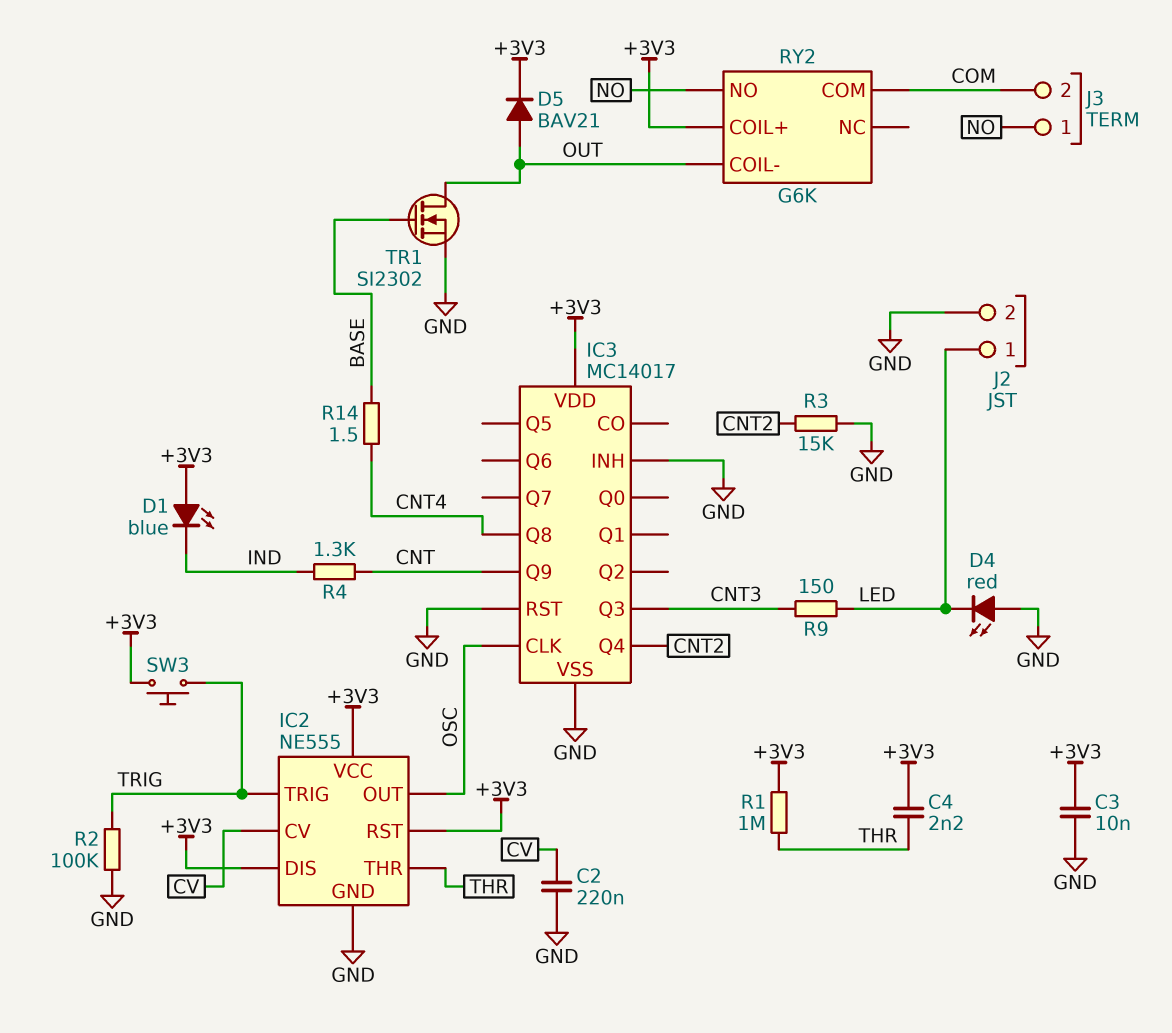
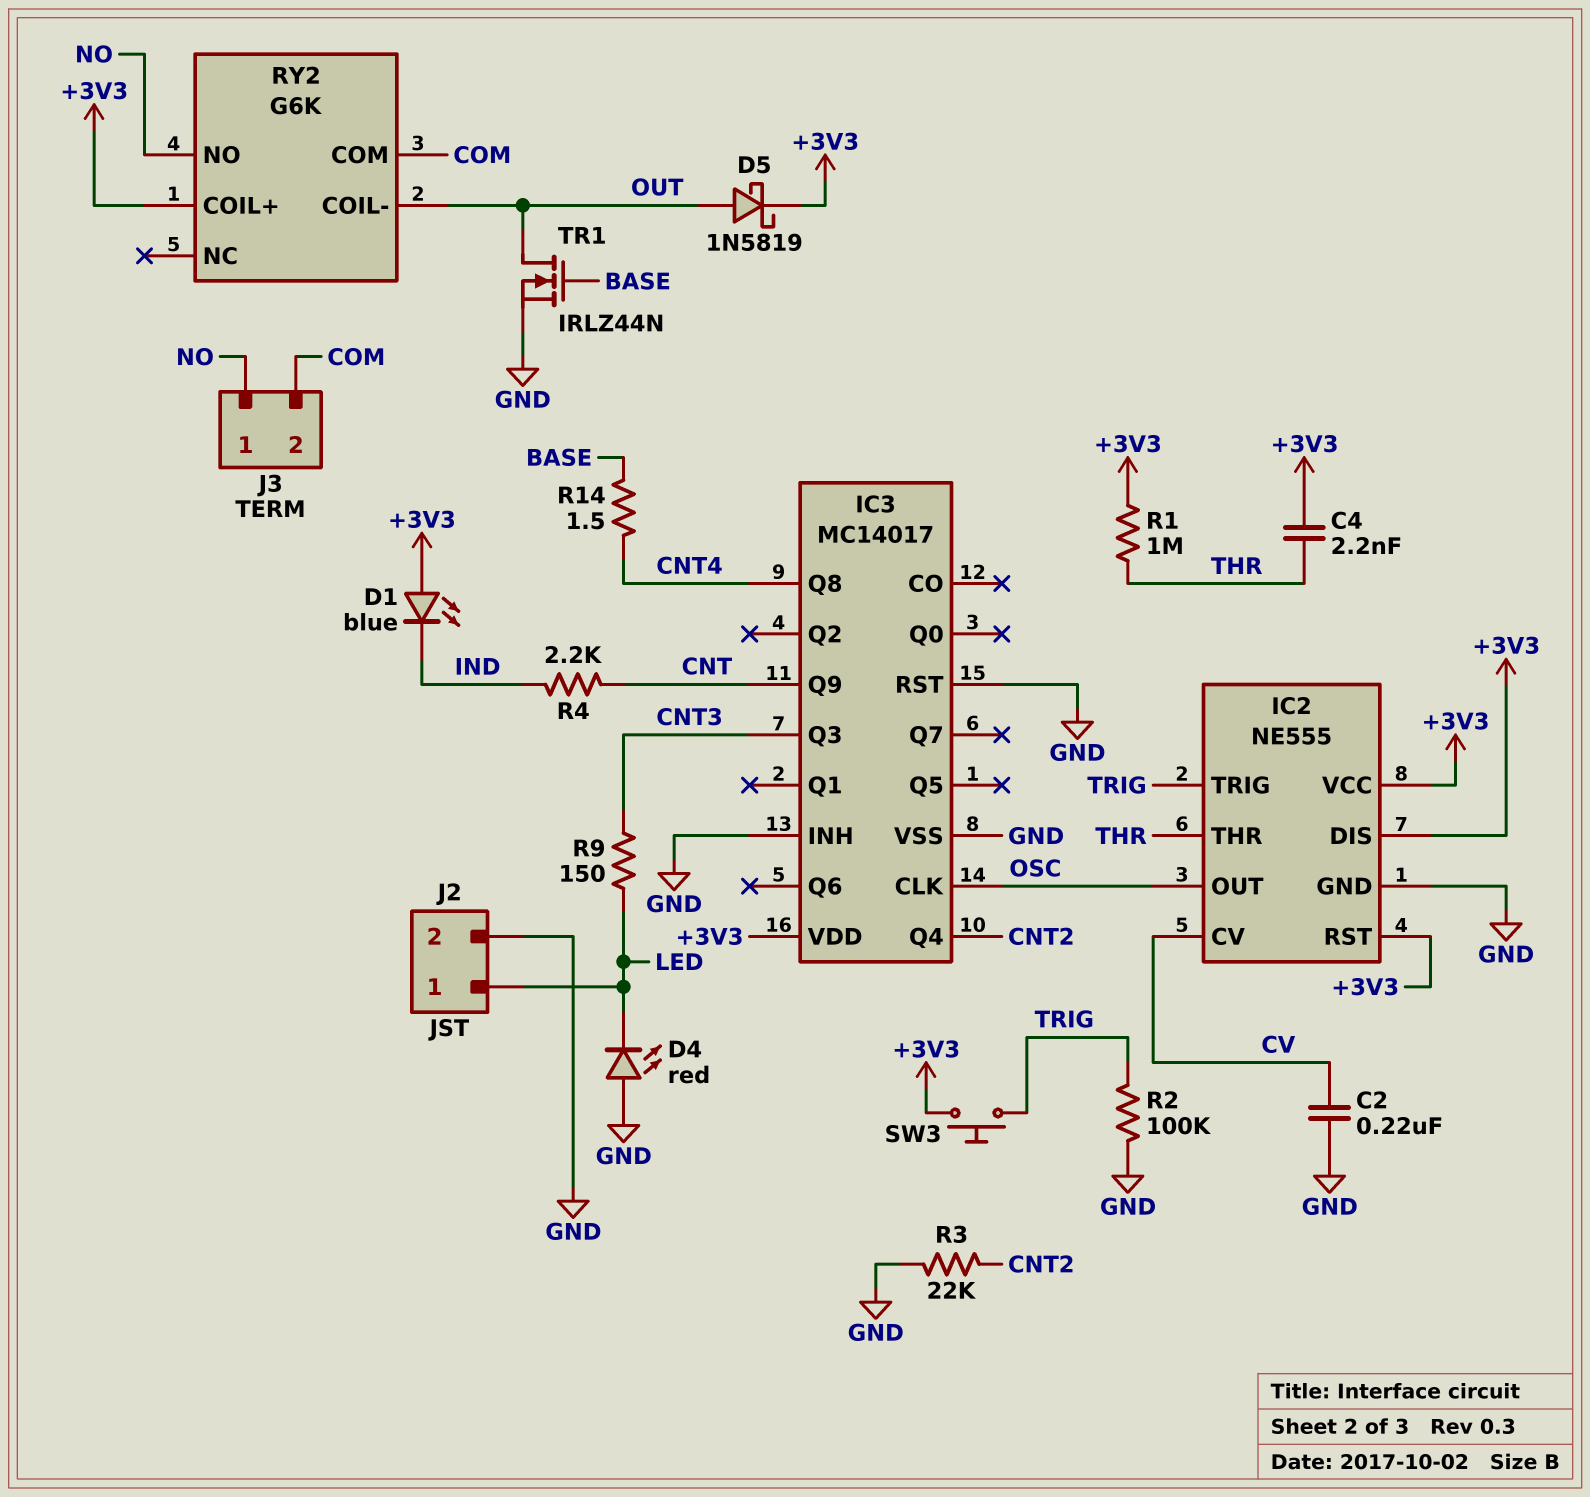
C3: 10nF (+3V3, GND) -> none
D5: diode BAV21 (A OUT, K +3V3) -> schottky 1N5819 (A OUT, K +3V3)
R3: 15k (CNT2, GND) -> 22k (CNT2, GND)
R4: 1.3k (CNT, IND) -> 2.2k (CNT, IND)
TR1: NMOS SI2302 (G BASE, D OUT, S GND) -> NMOS IRLZ44N (G BASE, D OUT, S GND)

